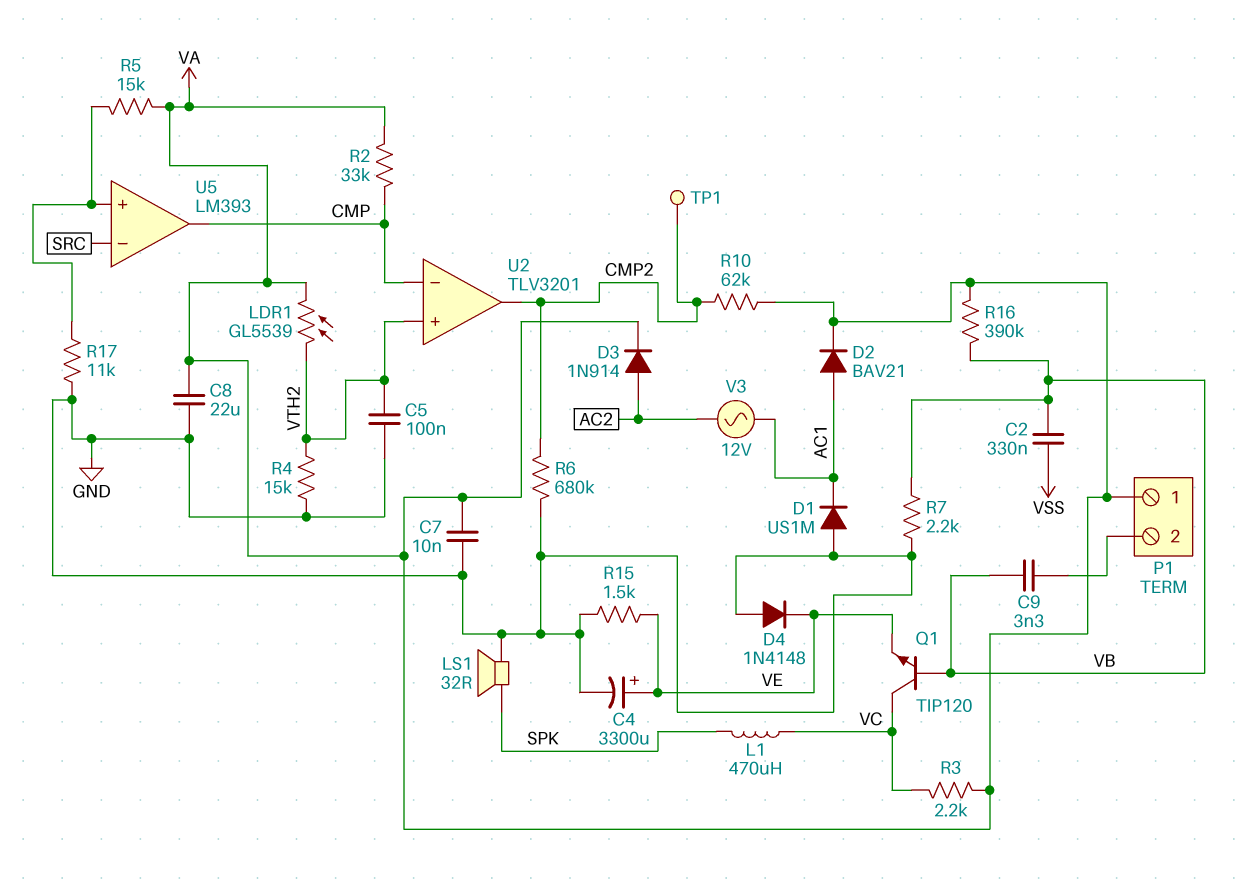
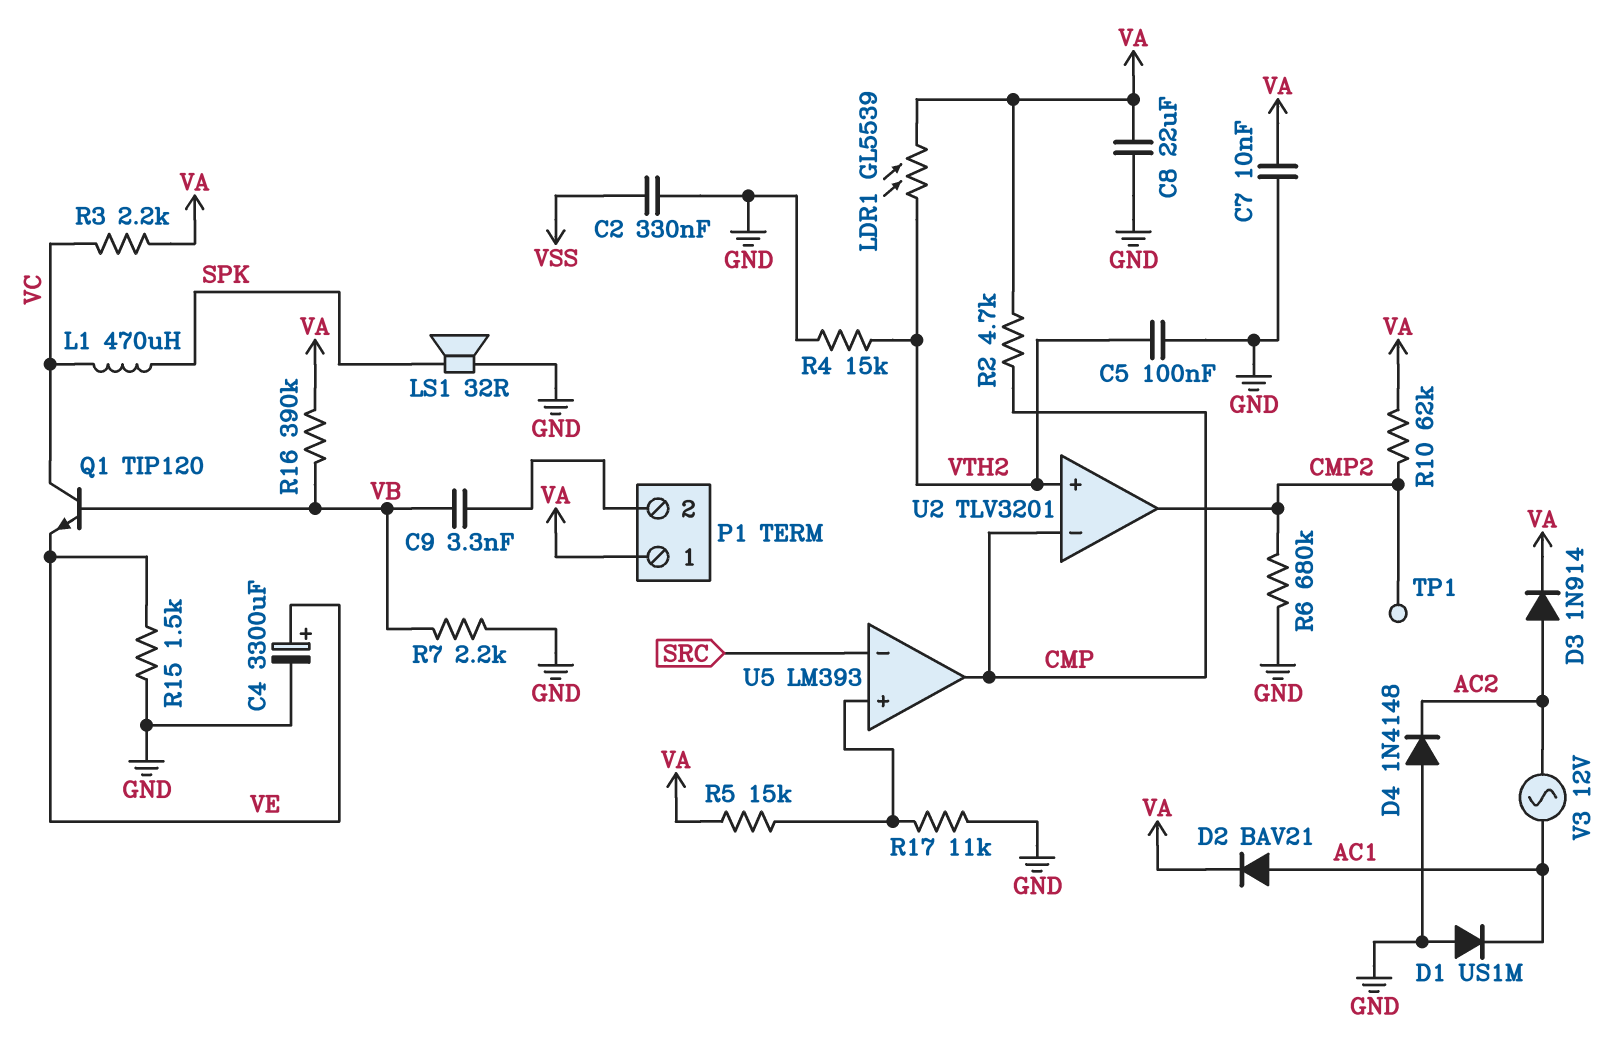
C2: 330nF (VB, VSS) -> 330nF (GND, VSS)
D4: diode 1N4148 (A GND, K VE) -> diode 1N4148 (A GND, K AC2)
R2: 33k (CMP, VA) -> 4.7k (CMP, VA)

